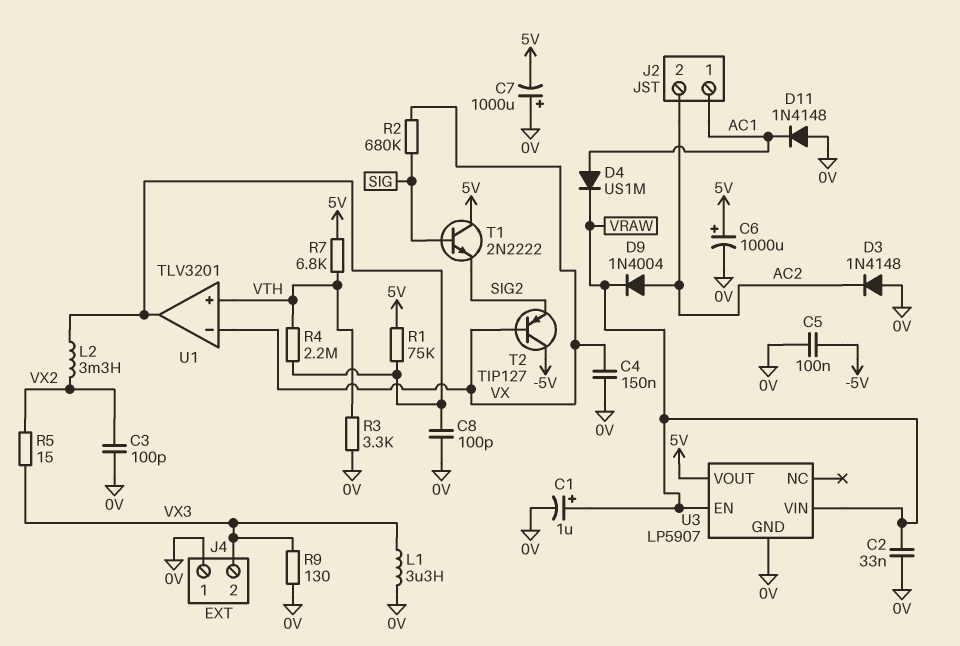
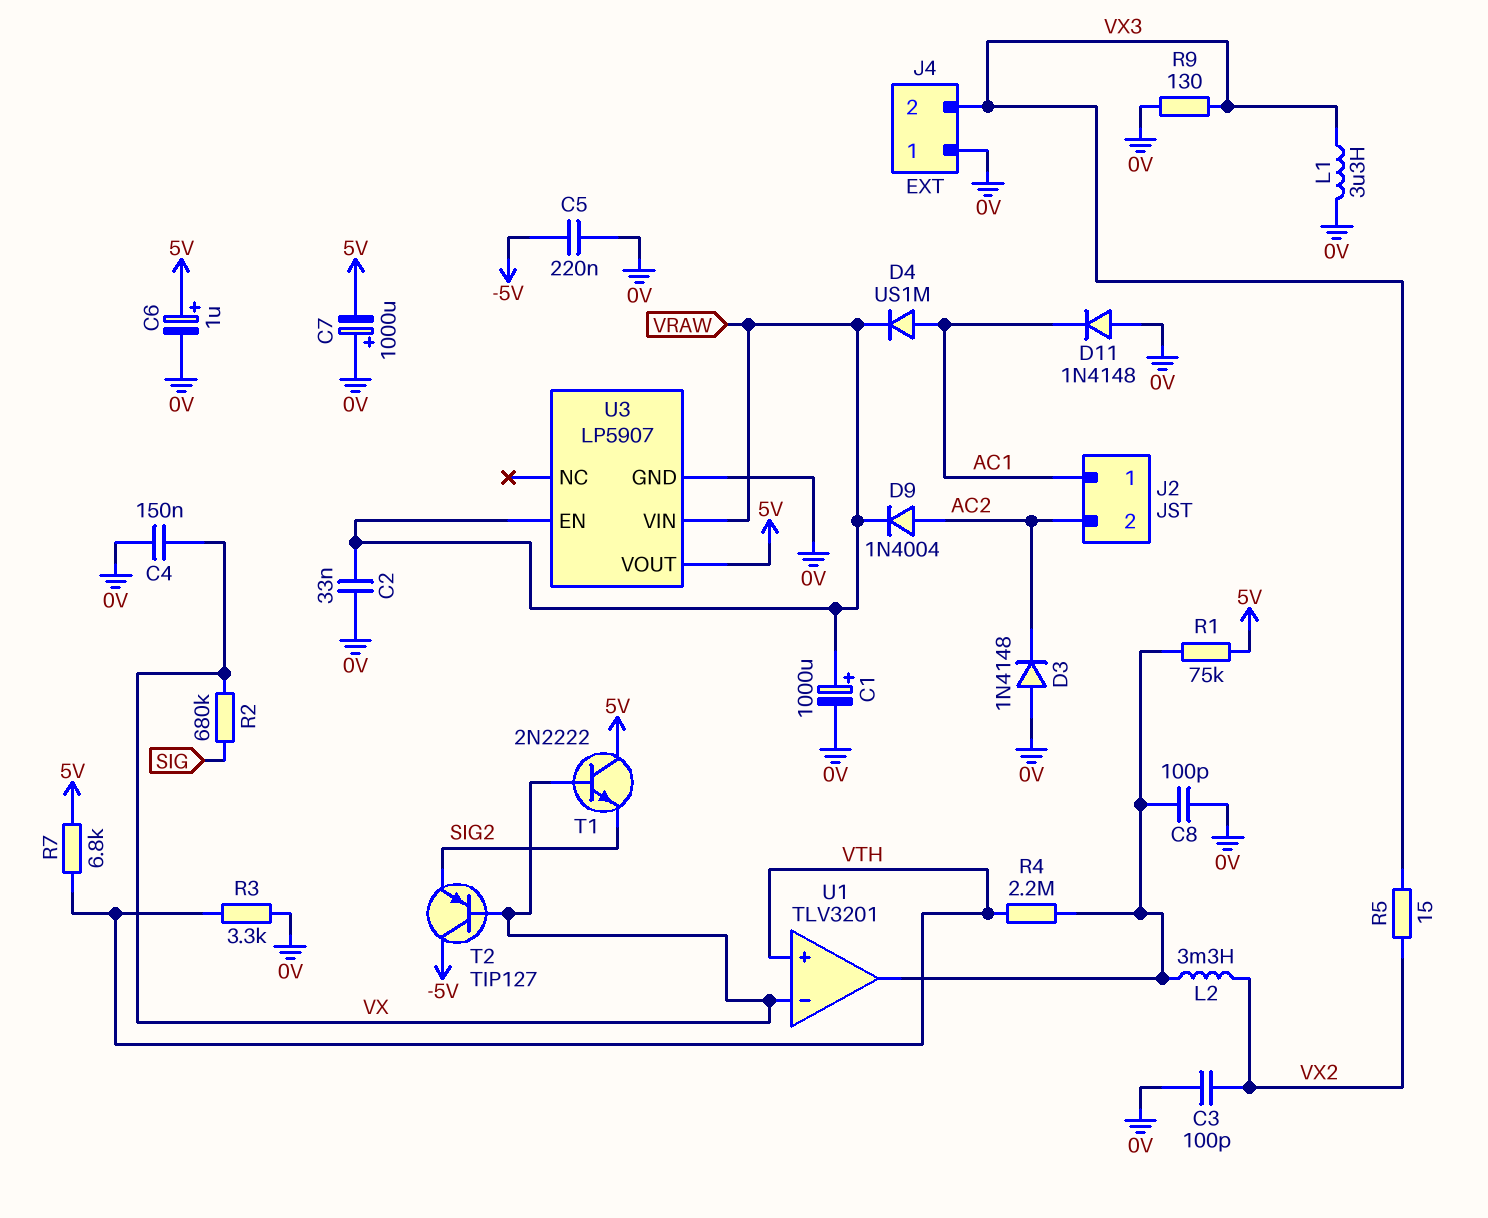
C1: 1uF (plus VRAW, minus 0V) -> 1000uF (plus VRAW, minus 0V)
C5: 100nF (-5V, 0V) -> 220nF (-5V, 0V)
C6: 1000uF (plus 5V, minus 0V) -> 1uF (plus 5V, minus 0V)
T1: NPN 2N2222 (B SIG, C 5V, E SIG2) -> NPN 2N2222 (B VX, C 5V, E SIG2)

